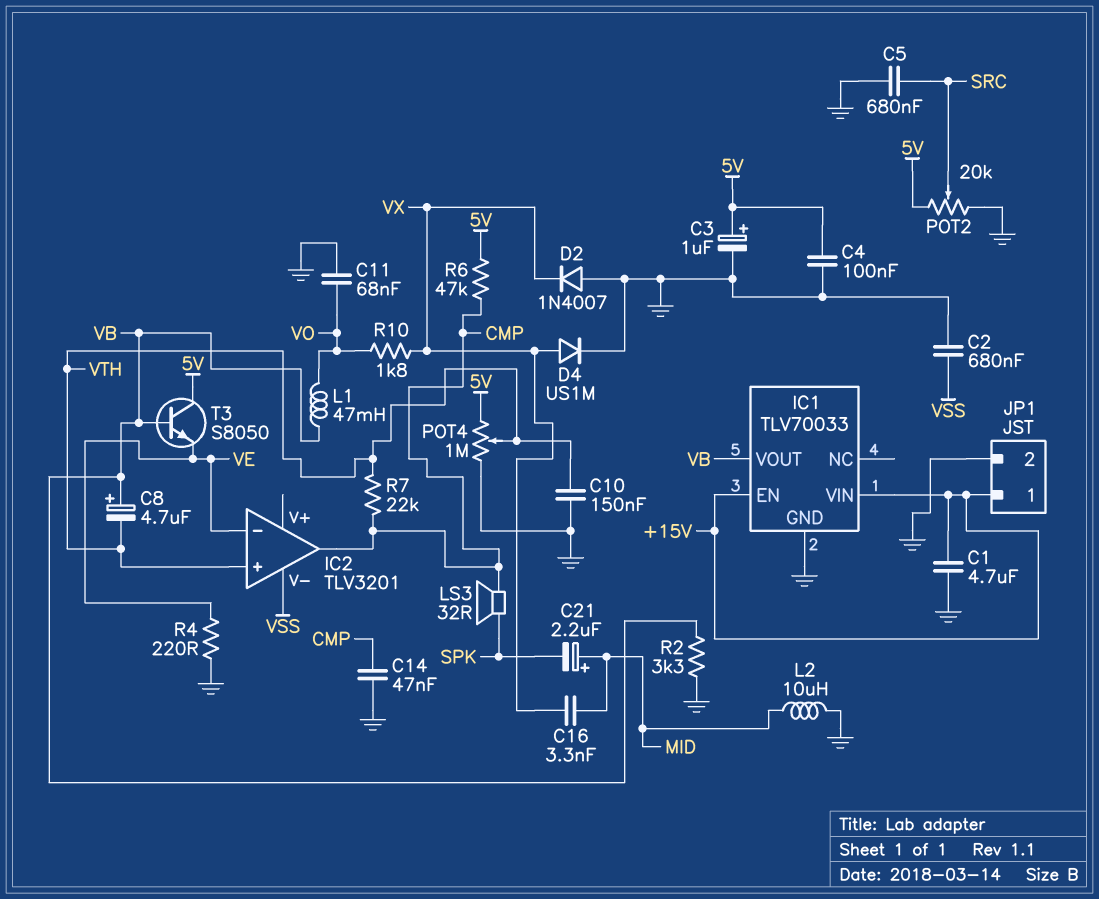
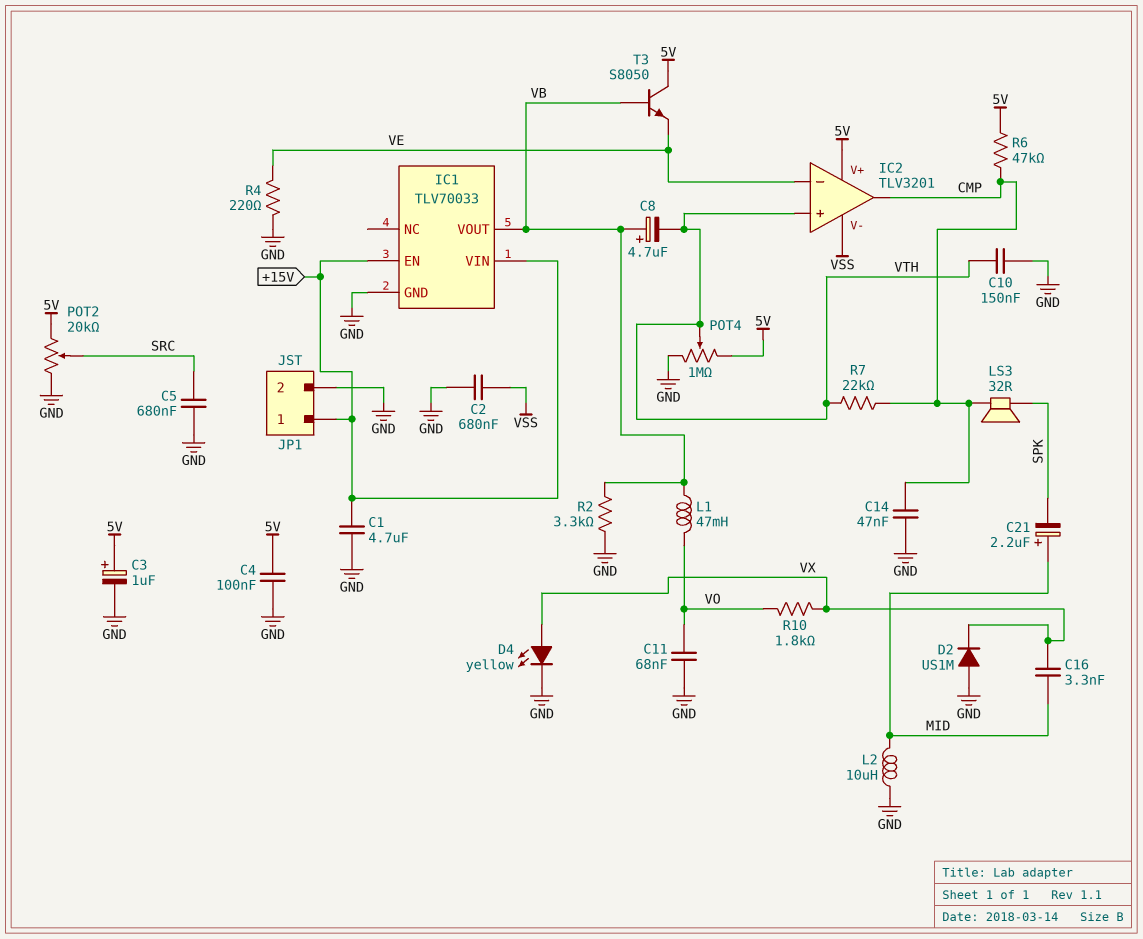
D2: diode 1N4007 (A GND, K VX) -> diode US1M (A GND, K VX)
D4: diode US1M (A VX, K GND) -> LED yellow (A VX, K GND)
IC2 pin V+: none -> 5V

